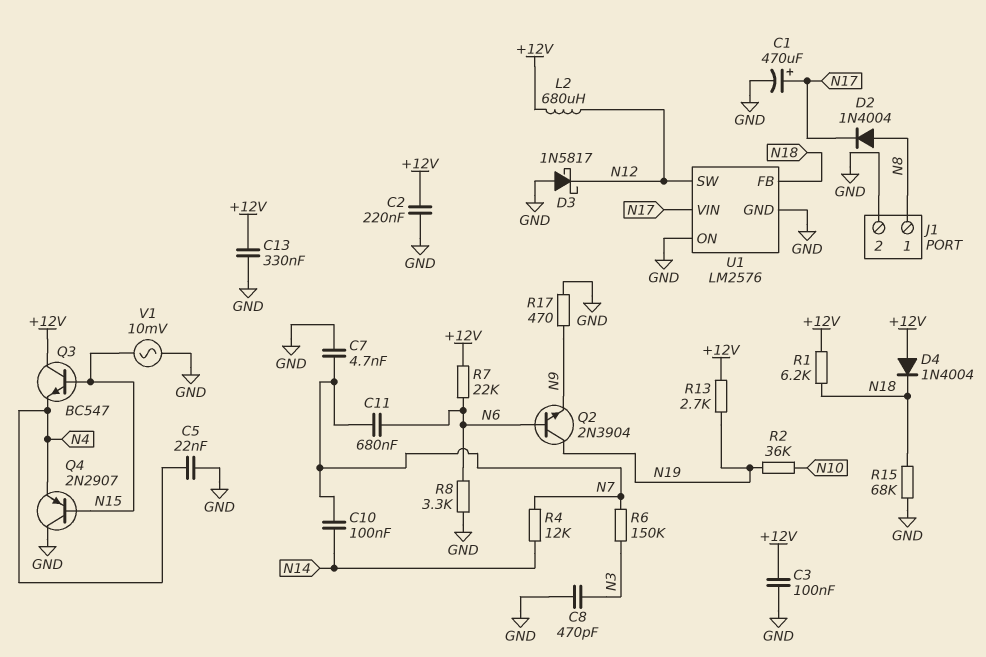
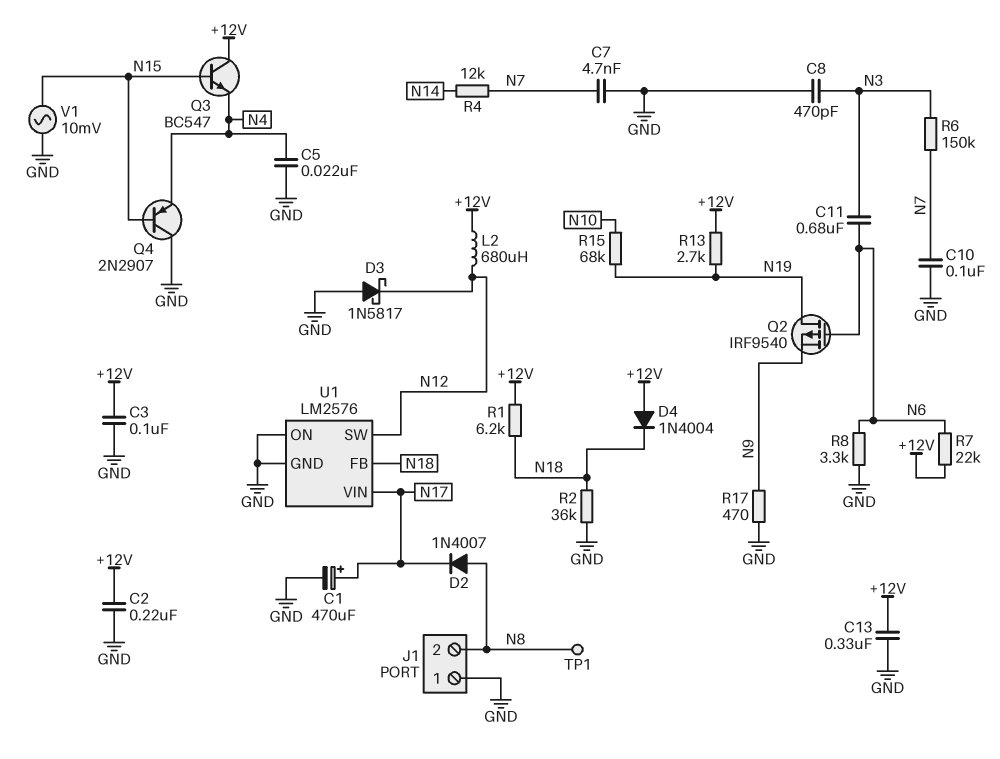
C10: 100nF (N7, N14) -> 100nF (GND, N7)
C11: 680nF (N6, N7) -> 680nF (N3, N6)
D2: diode 1N4004 (A N8, K N17) -> diode 1N4007 (A N8, K N17)
J1 pin 1: N8 -> GND
J1 pin 2: GND -> N8
Q2: NPN 2N3904 (B N6, C N19, E N9) -> PMOS IRF9540 (G N6, D N19, S N9)
R2: 36k (N10, N19) -> 36k (GND, N18)
R15: 68k (GND, N18) -> 68k (N10, N19)
TP1: none -> test point (N8)

